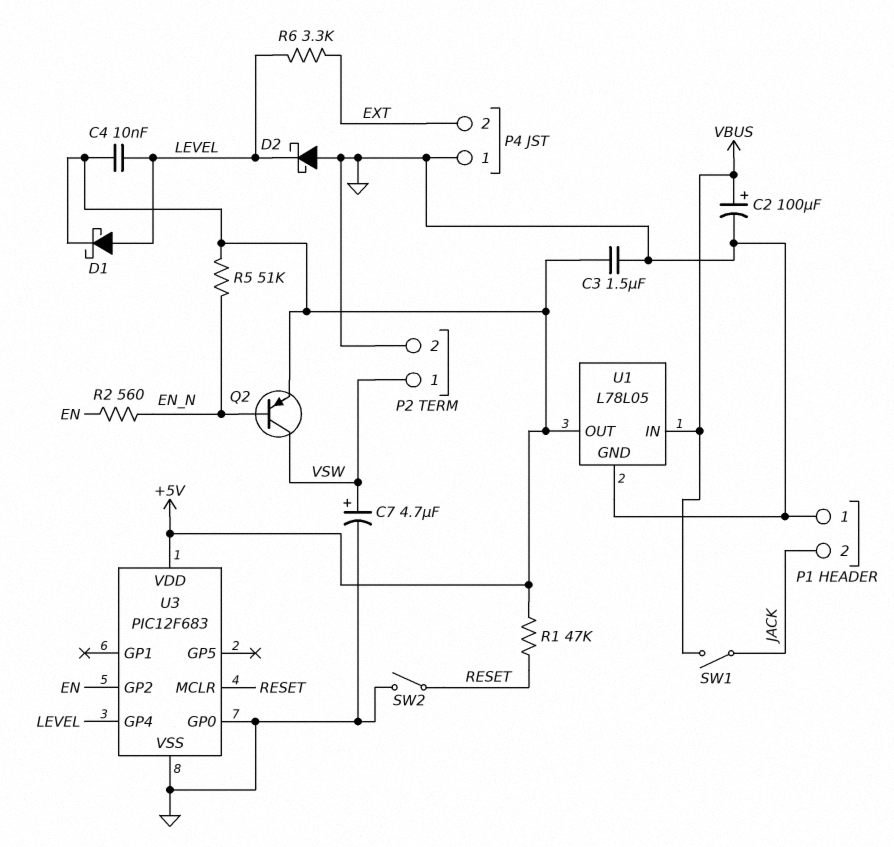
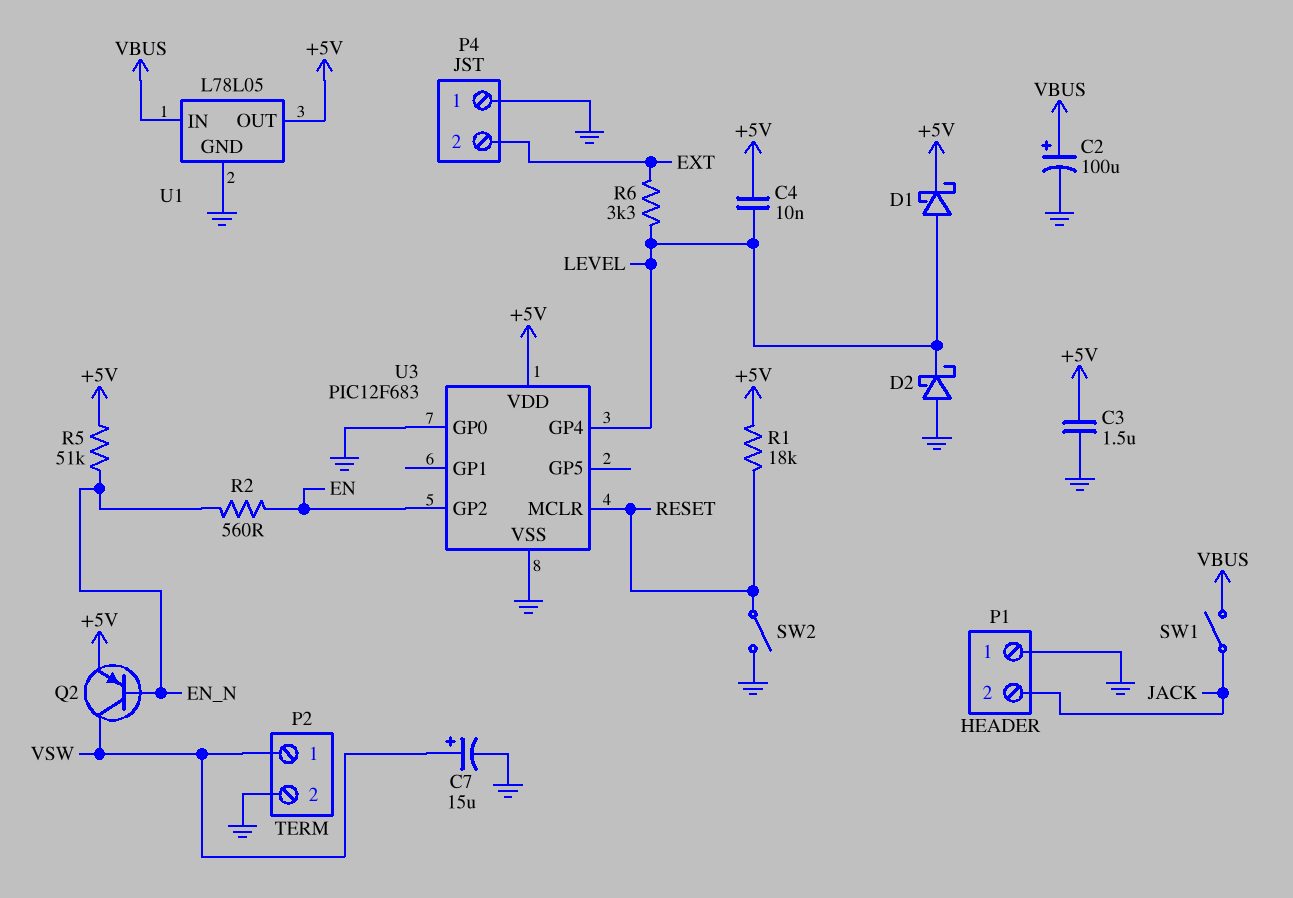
C7: 4.7uF (plus VSW, minus GND) -> 15uF (plus VSW, minus GND)
R1: 47k (+5V, RESET) -> 18k (+5V, RESET)

